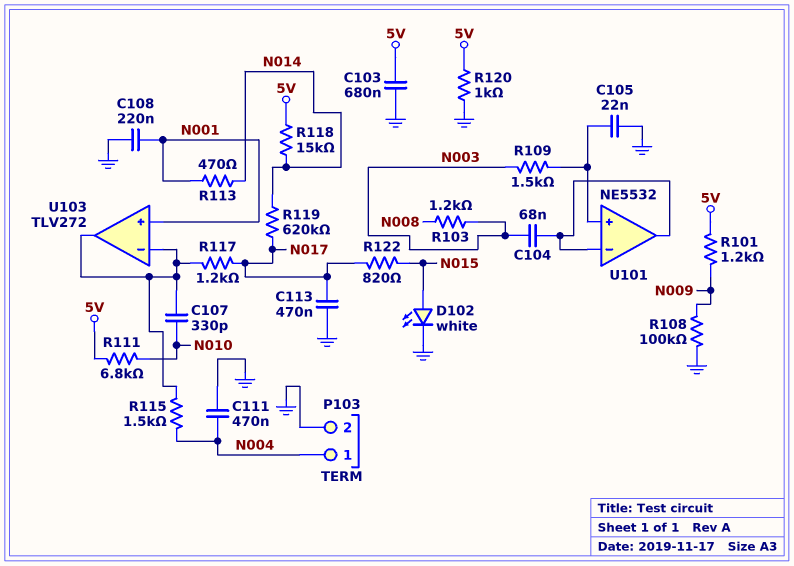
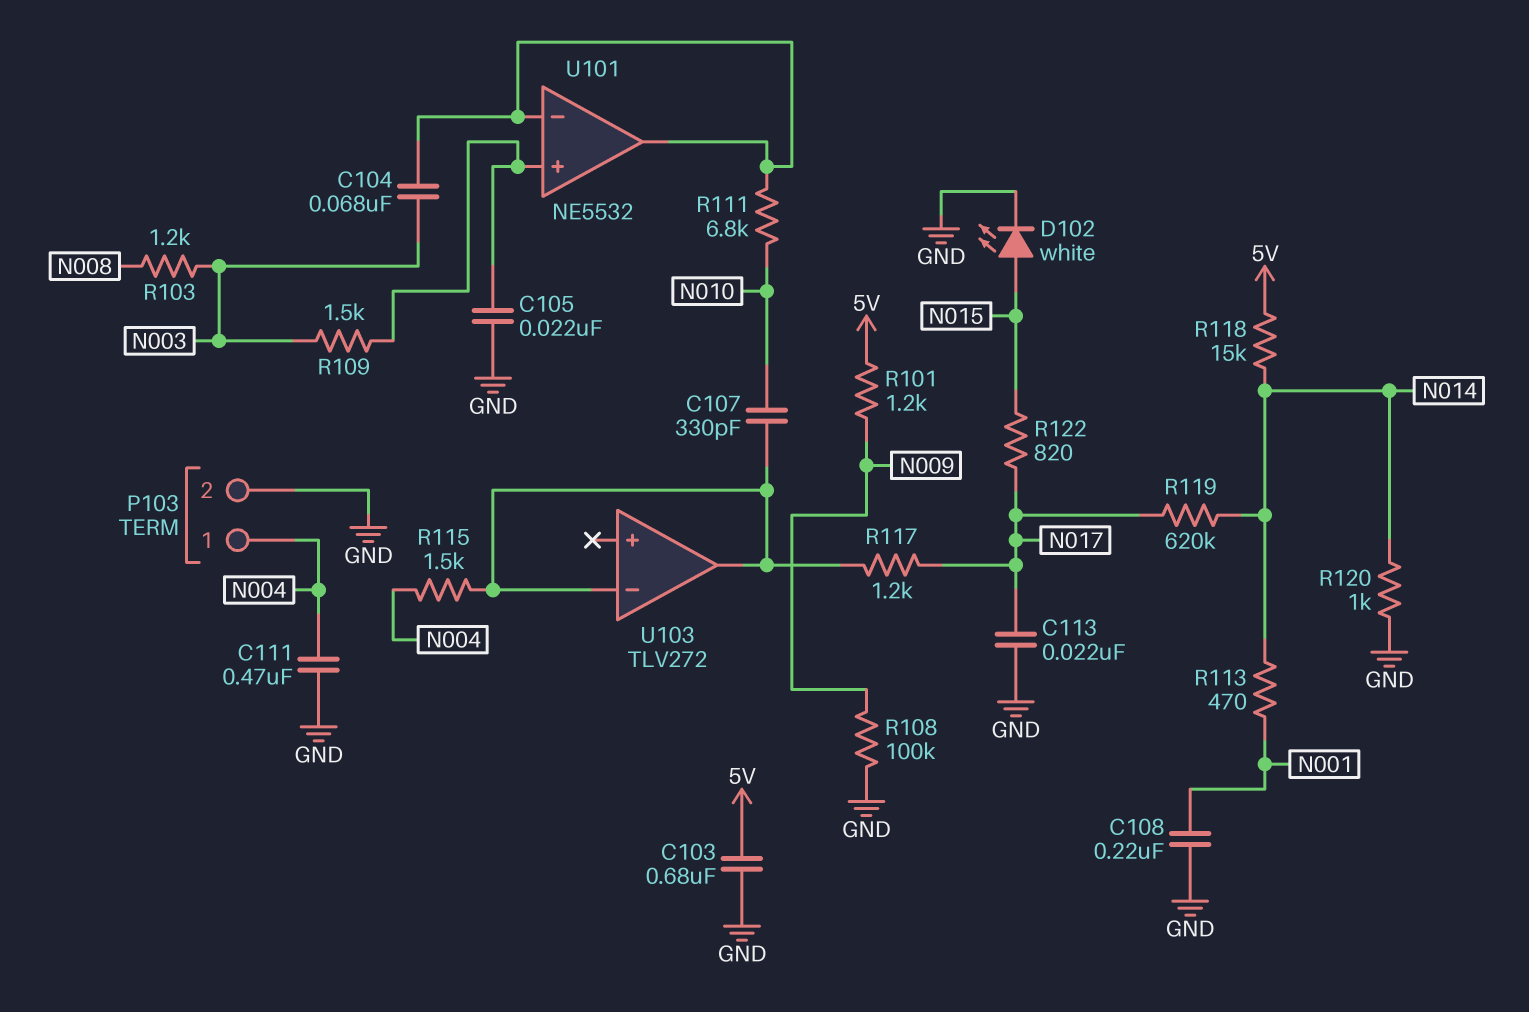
C113: 470nF (GND, N017) -> 22nF (GND, N017)
R111: 6.8k (5V, N010) -> 6.8k (N010, U101/in-)
R120: 1k (5V, GND) -> 1k (GND, N014)
U103 pin in+: N001 -> none

